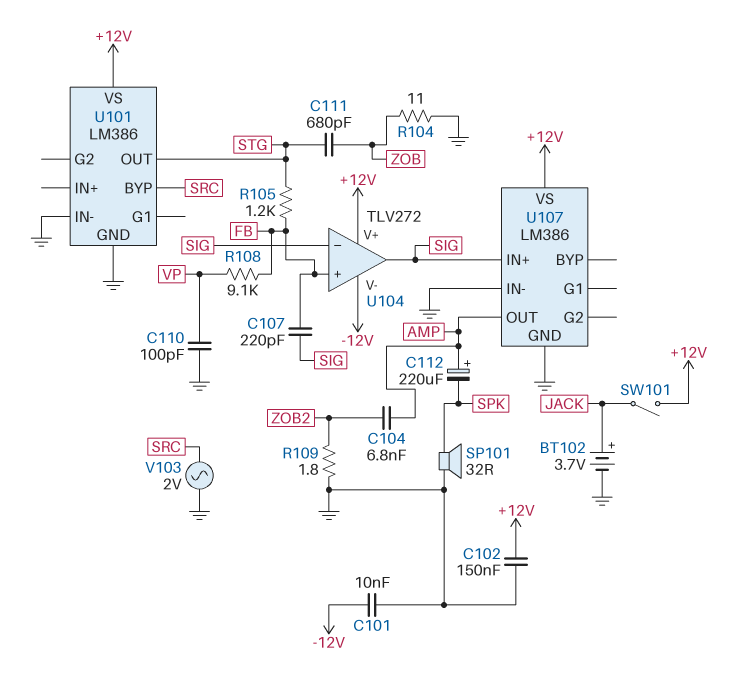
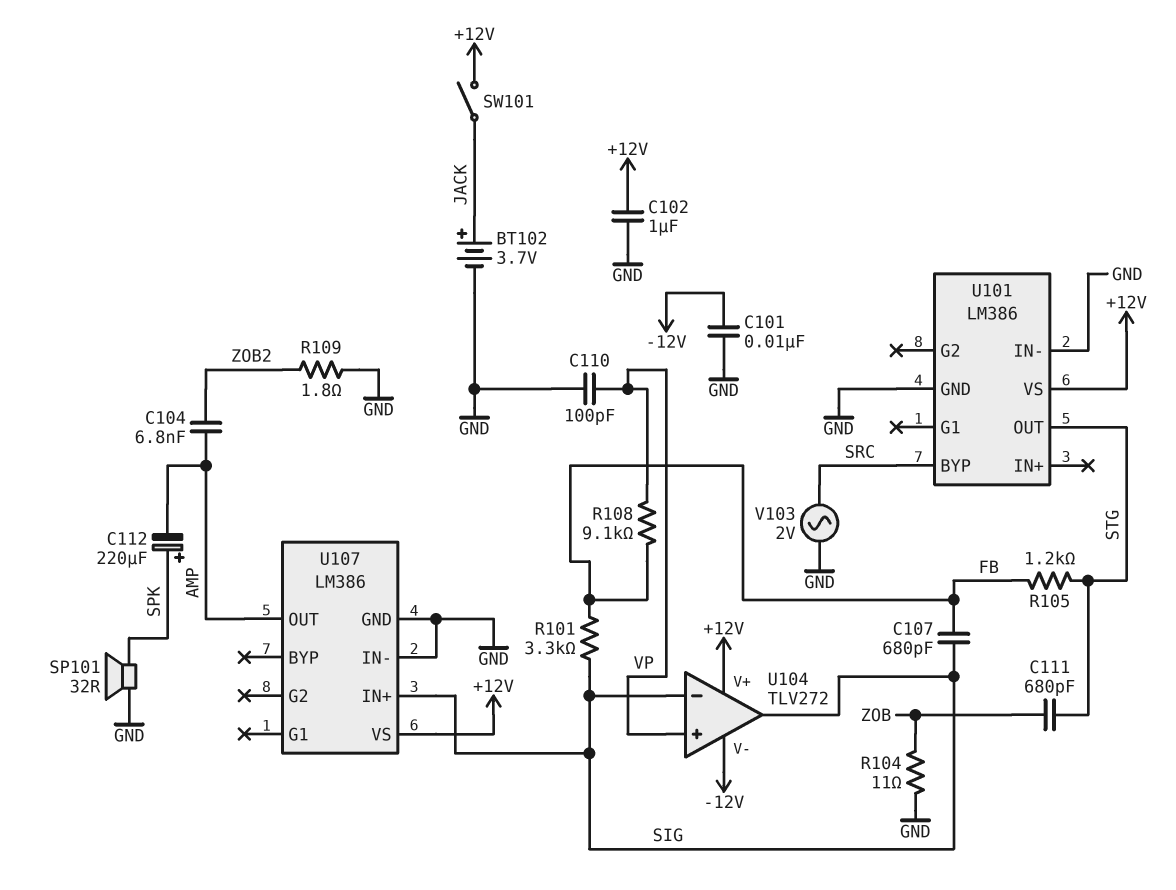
C102: 150nF (+12V, GND) -> 1uF (+12V, GND)
C107: 220pF (FB, SIG) -> 680pF (FB, SIG)
C112: 220uF (plus AMP, minus SPK) -> 220uF (plus SPK, minus AMP)
R101: none -> 3.3k (FB, SIG)
U104 pin in+: FB -> VP

